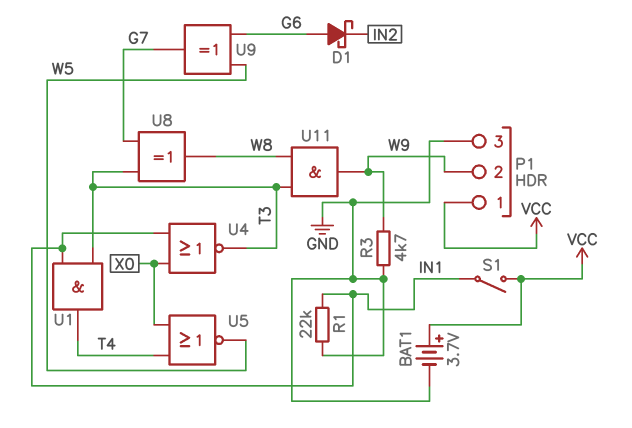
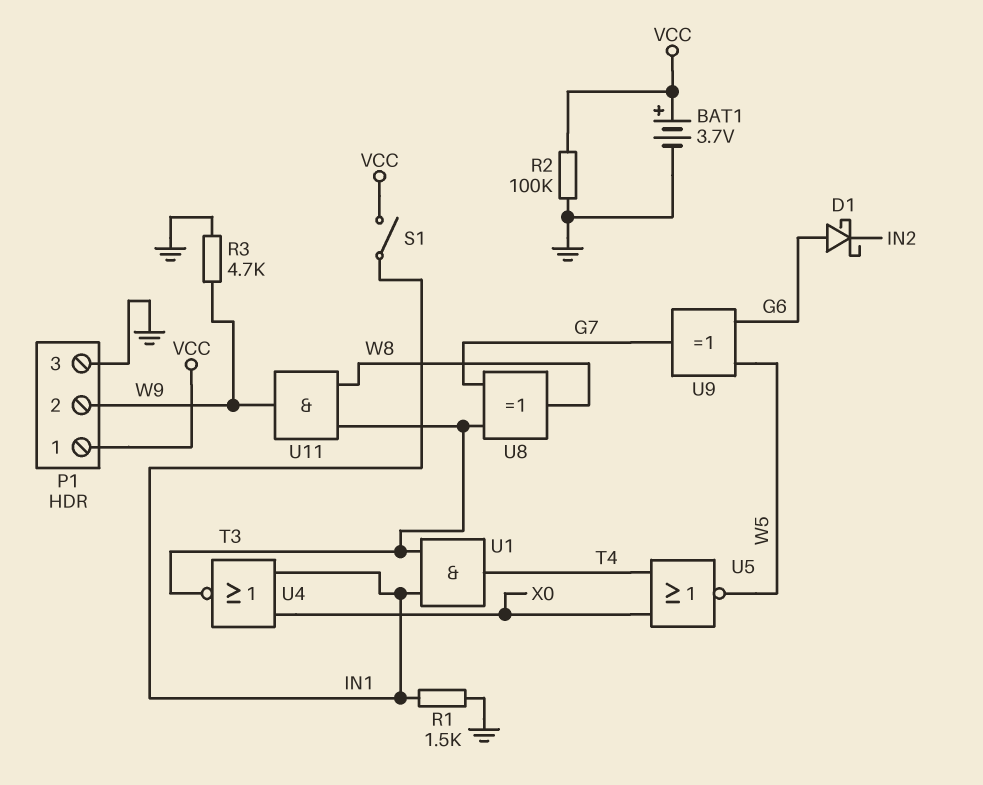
R1: 22k (GND, IN1) -> 1.5k (GND, IN1)
R2: none -> 100k (GND, VCC)

